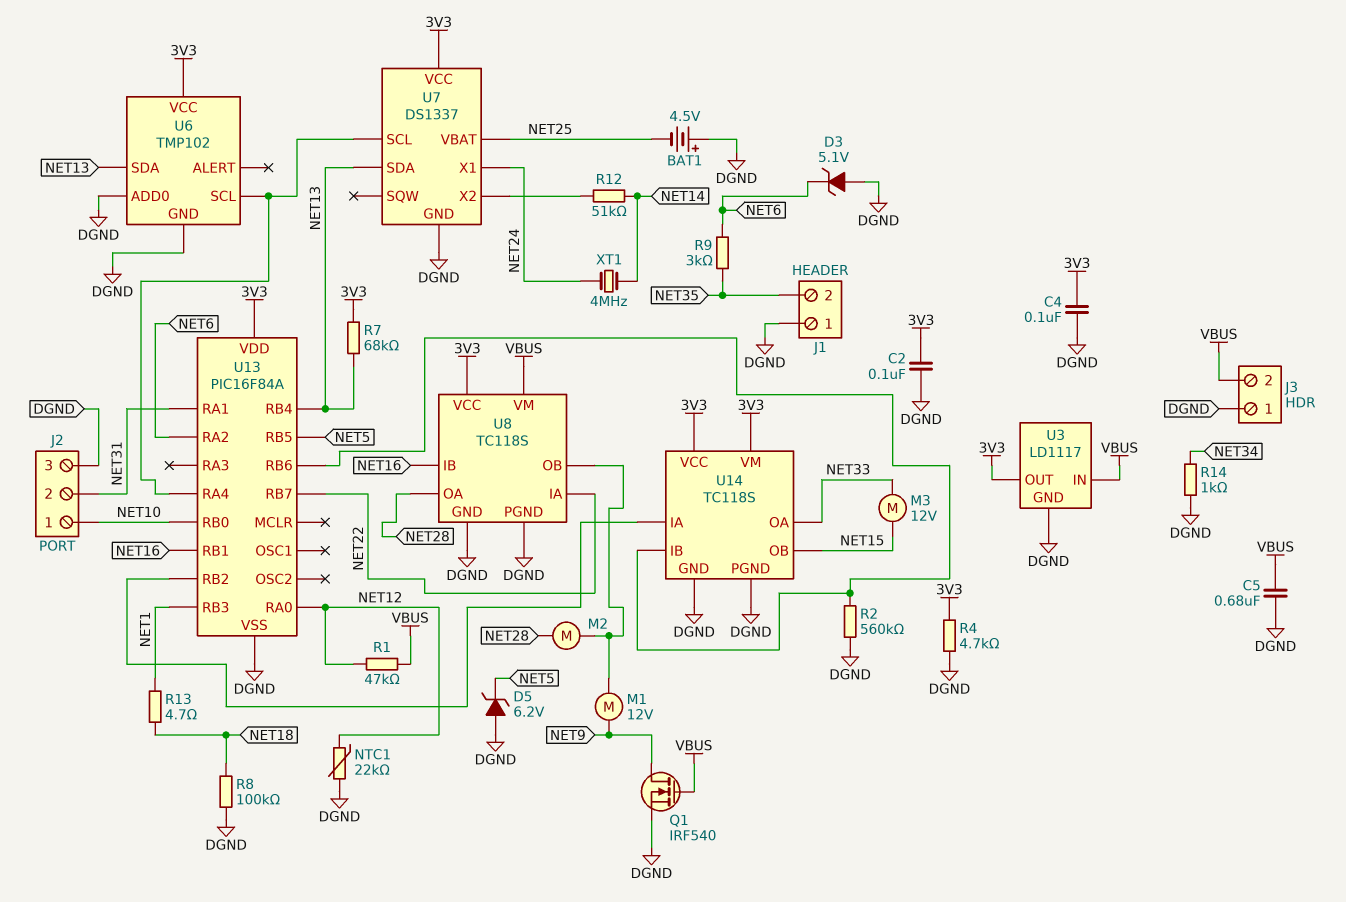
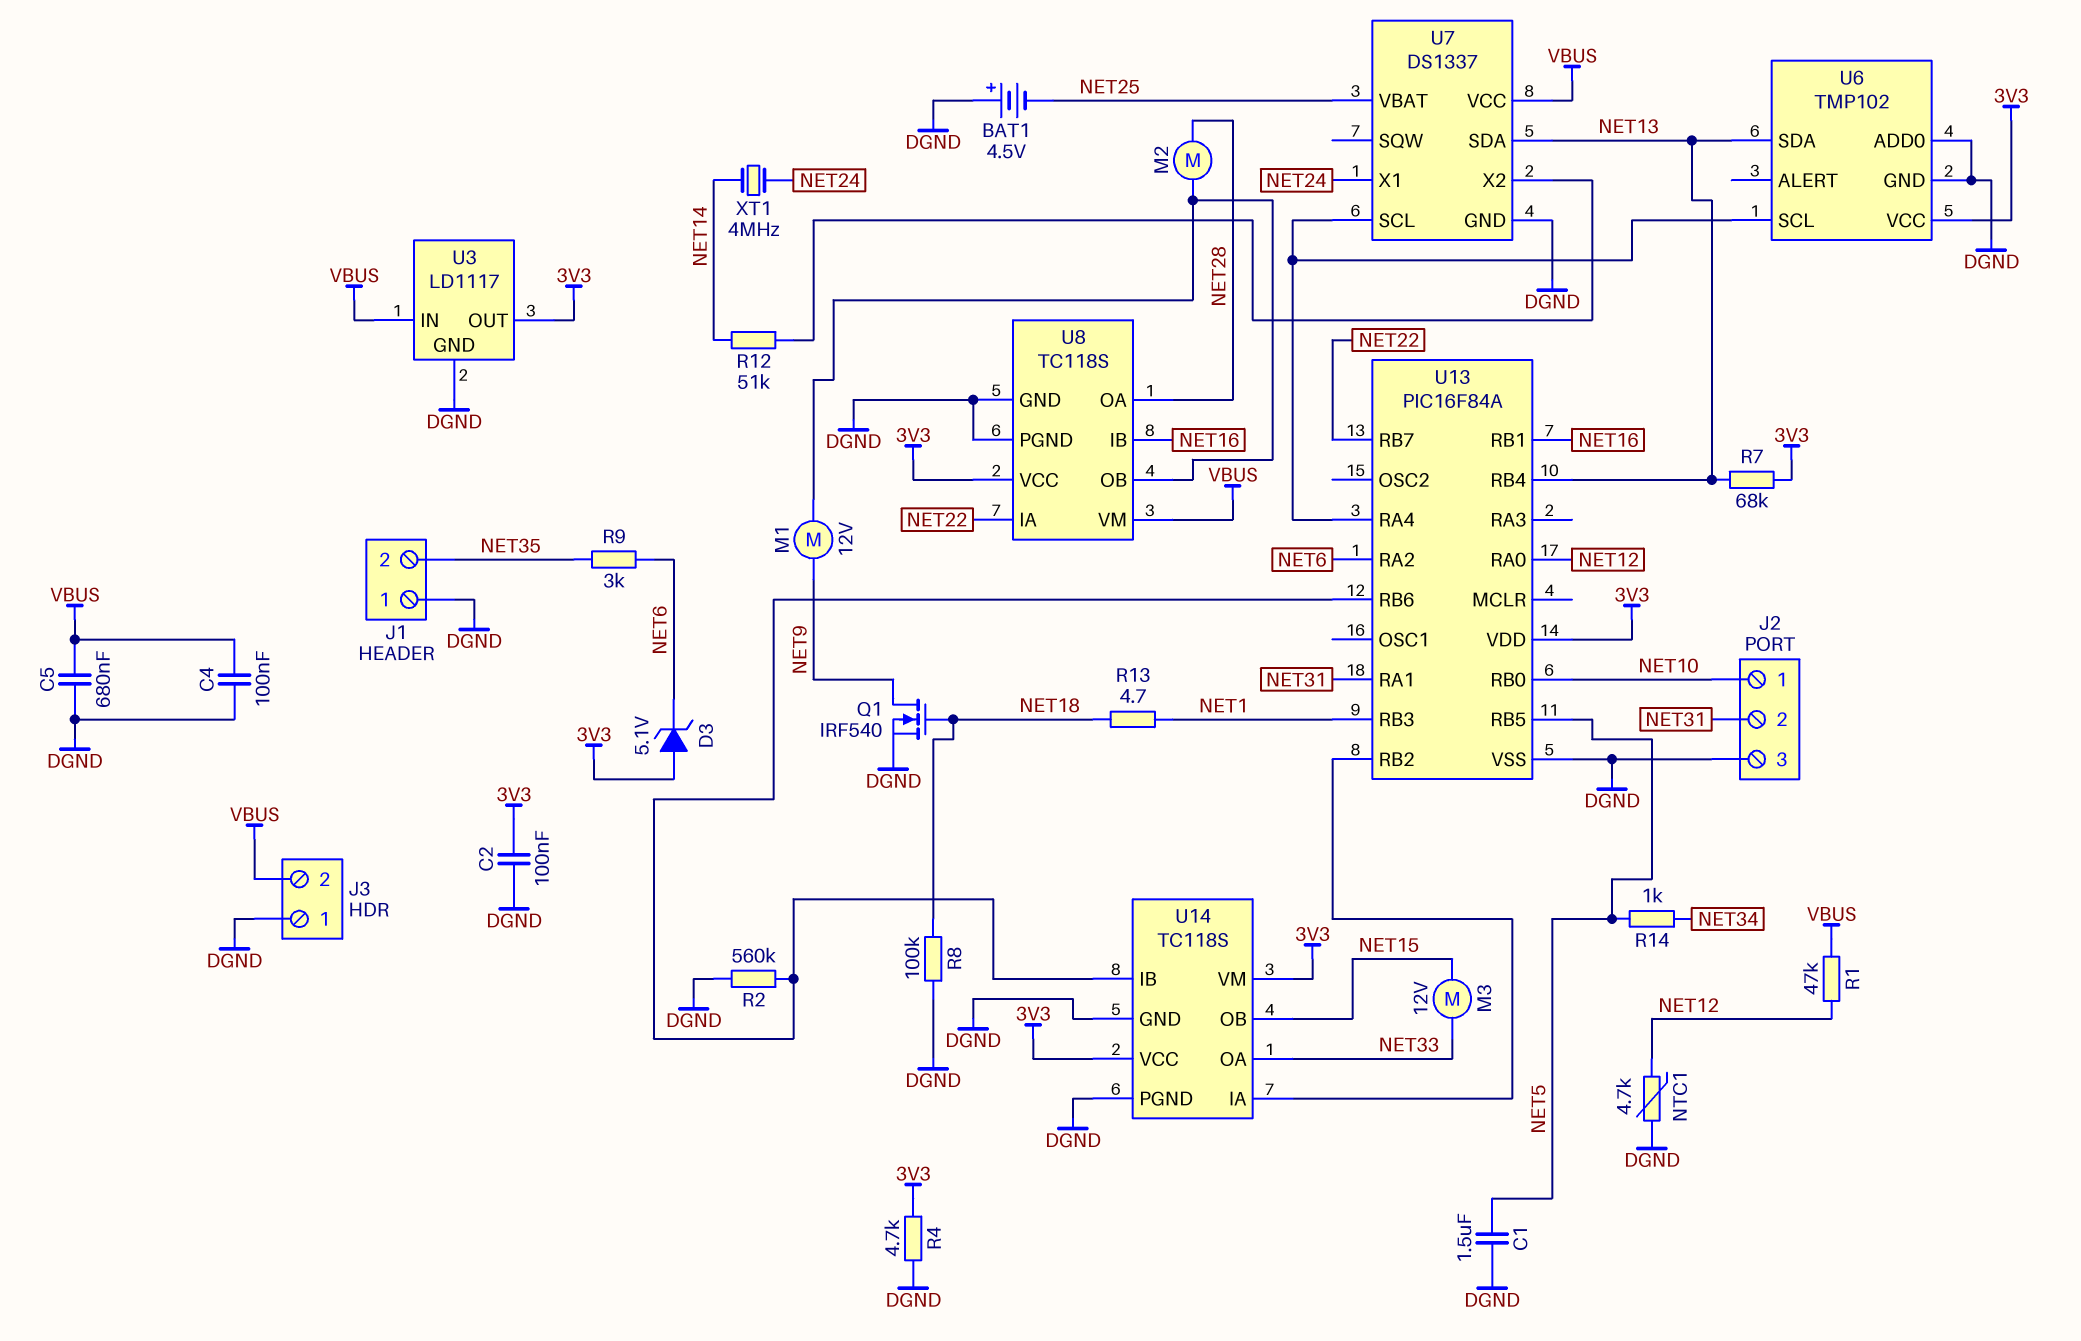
C1: none -> 1.5uF (DGND, NET5)
C4: 100nF (3V3, DGND) -> 100nF (DGND, VBUS)
D3: zener 5.1V (A DGND, K NET6) -> zener 5.1V (A 3V3, K NET6)
D5: zener 6.2V (A DGND, K NET5) -> none
NTC1: 22k (DGND, NET12) -> 4.7k (DGND, NET12)
Q1: NMOS IRF540 (G VBUS, D NET9, S DGND) -> NMOS IRF540 (G NET18, D NET9, S DGND)
R14: 1k (DGND, NET34) -> 1k (NET5, NET34)
U7 pin VCC: 3V3 -> VBUS

